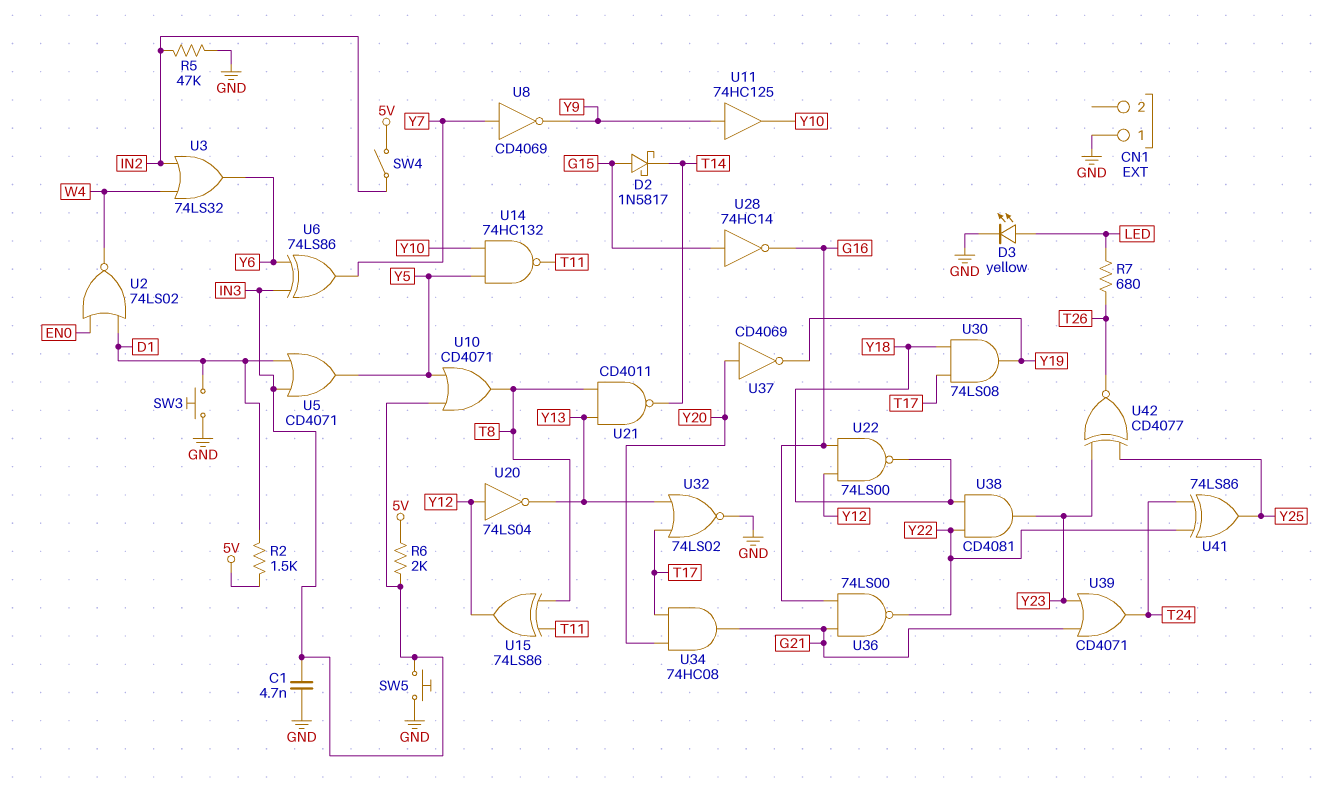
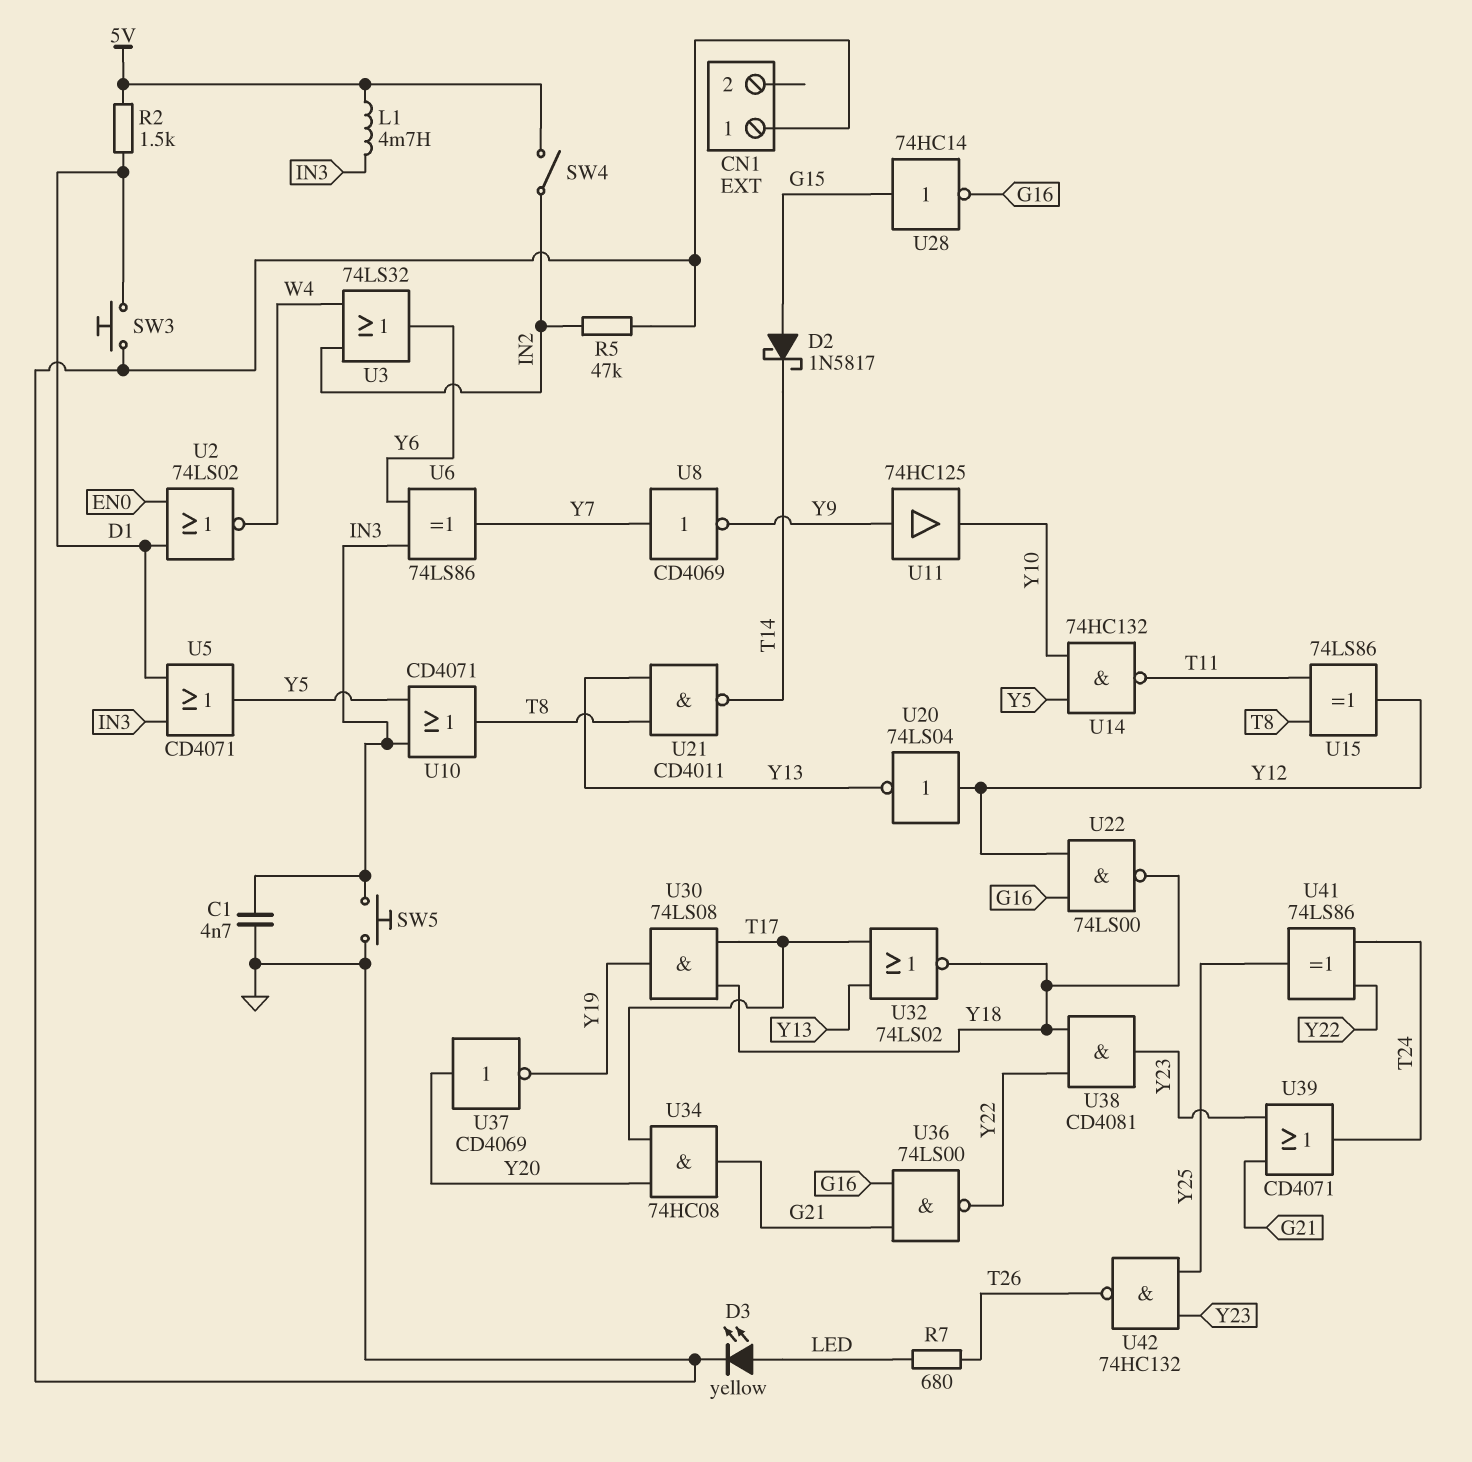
L1: none -> 4.7mH (5V, IN3)
R6: 2k (5V, IN3) -> none
U32: NOR 74LS02 (in T17, in Y13, out GND) -> NOR 74LS02 (in T17, in Y13, out Y18)
U42: XNOR CD4077 (in Y23, in Y25, out T26) -> NAND 74HC132 (in Y23, in Y25, out T26)

